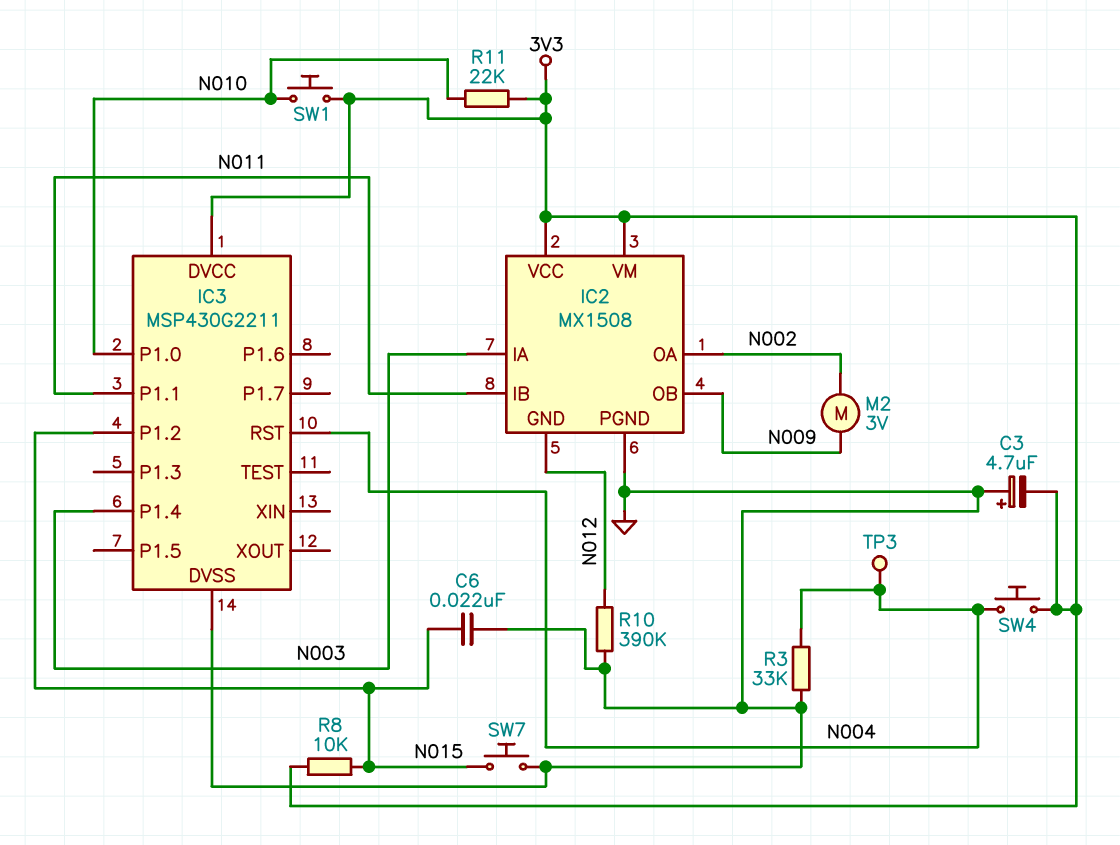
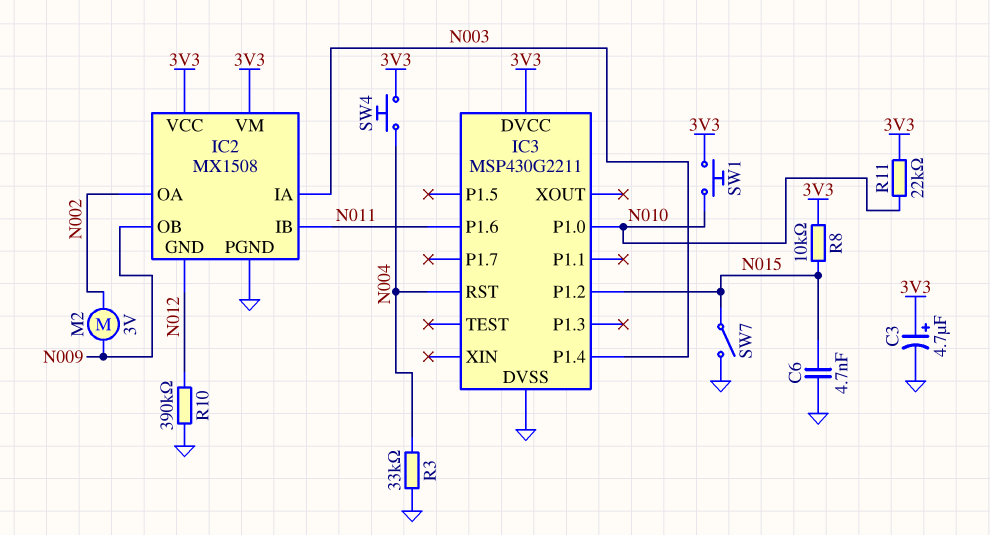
C3: 4.7uF (plus GND, minus 3V3) -> 4.7uF (plus 3V3, minus GND)
C6: 22nF (GND, N015) -> 4.7nF (GND, N015)
IC3 pin P1.1: N011 -> none
IC3 pin P1.6: none -> N011
SW7: button (GND, N015) -> switch (GND, N015)
TP3: test point (N004) -> none

